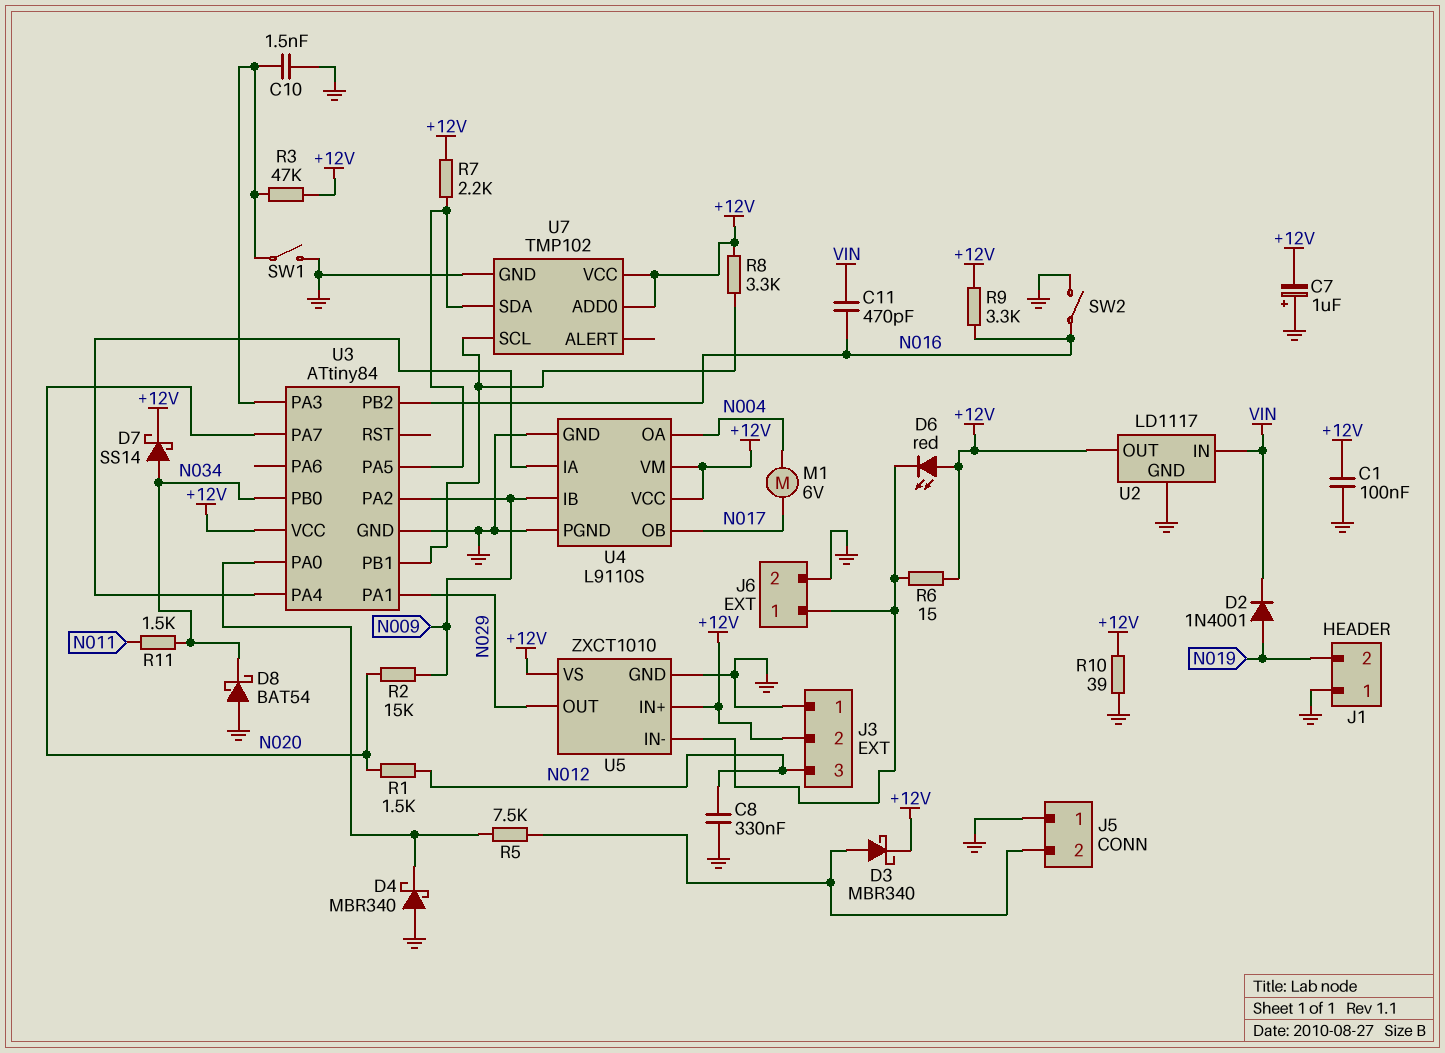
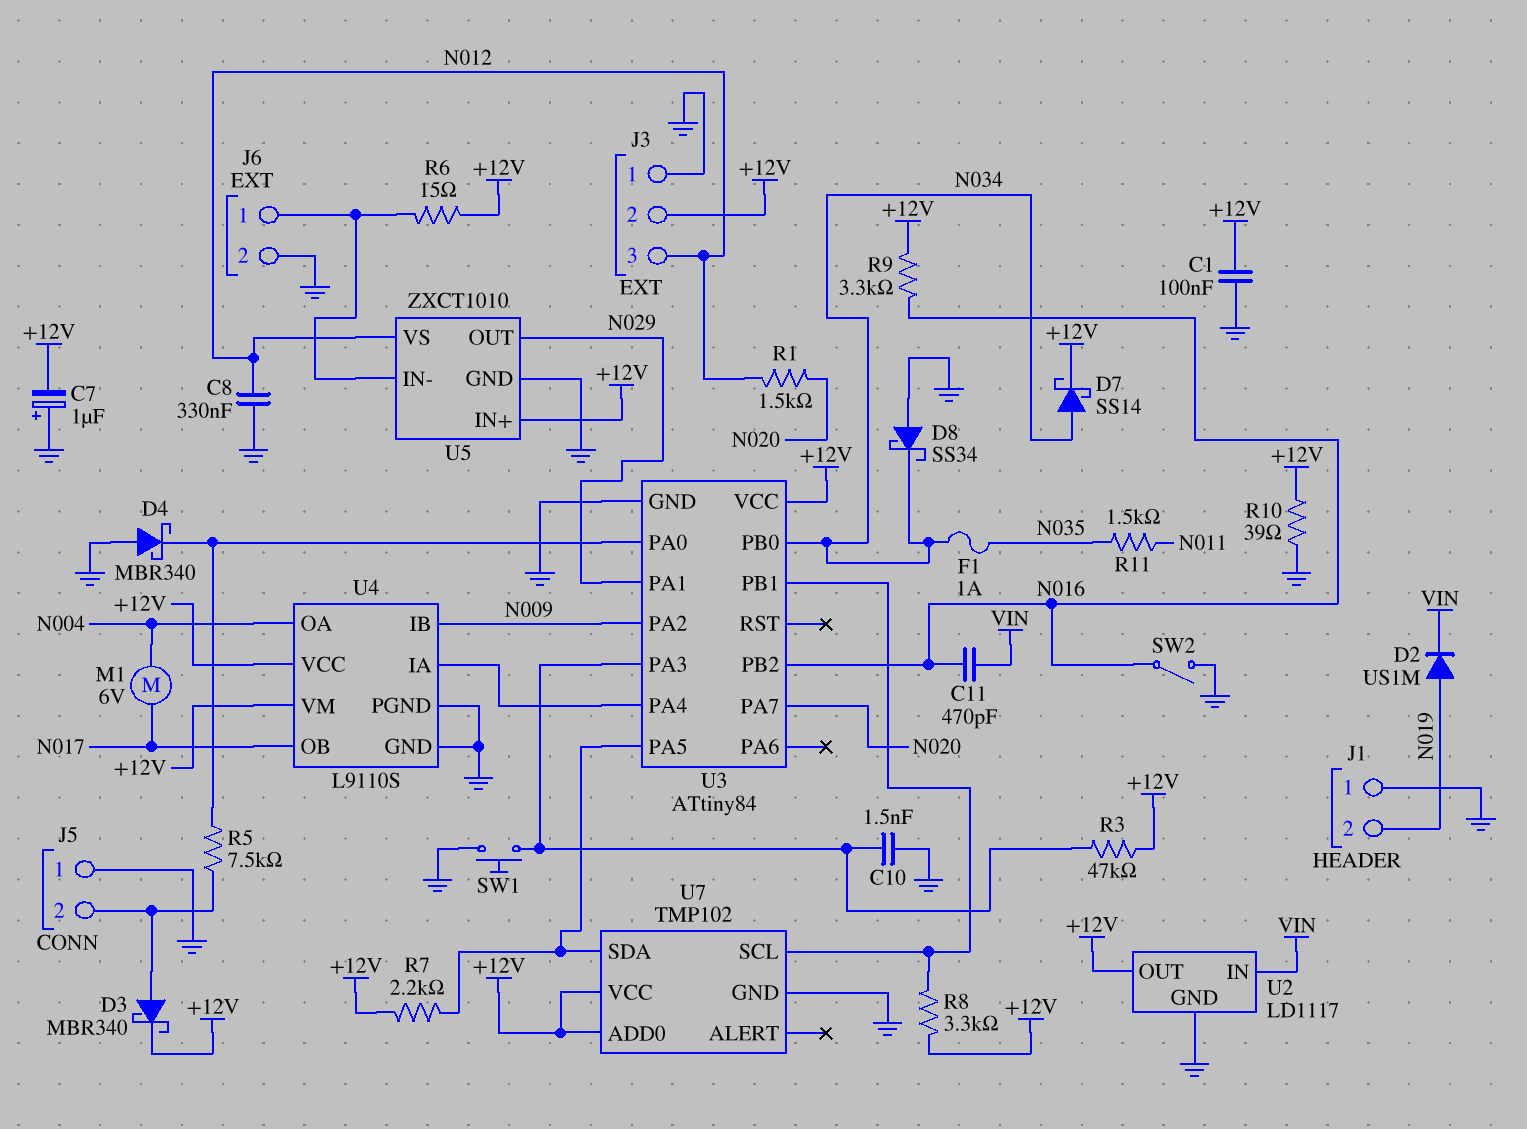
D2: diode 1N4001 (A N019, K VIN) -> diode US1M (A N019, K VIN)
D6: LED red (A +12V, K J6/1) -> none
D8: schottky BAT54 (A GND, K N034) -> schottky SS34 (A GND, K N034)
F1: none -> 1A (N034, N035)
R2: 15k (N009, N020) -> none
R11: 1.5k (N011, N034) -> 1.5k (N011, N035)
SW1: switch (GND, U3/PA3) -> button (GND, U3/PA3)
U5 pin VS: +12V -> N012

